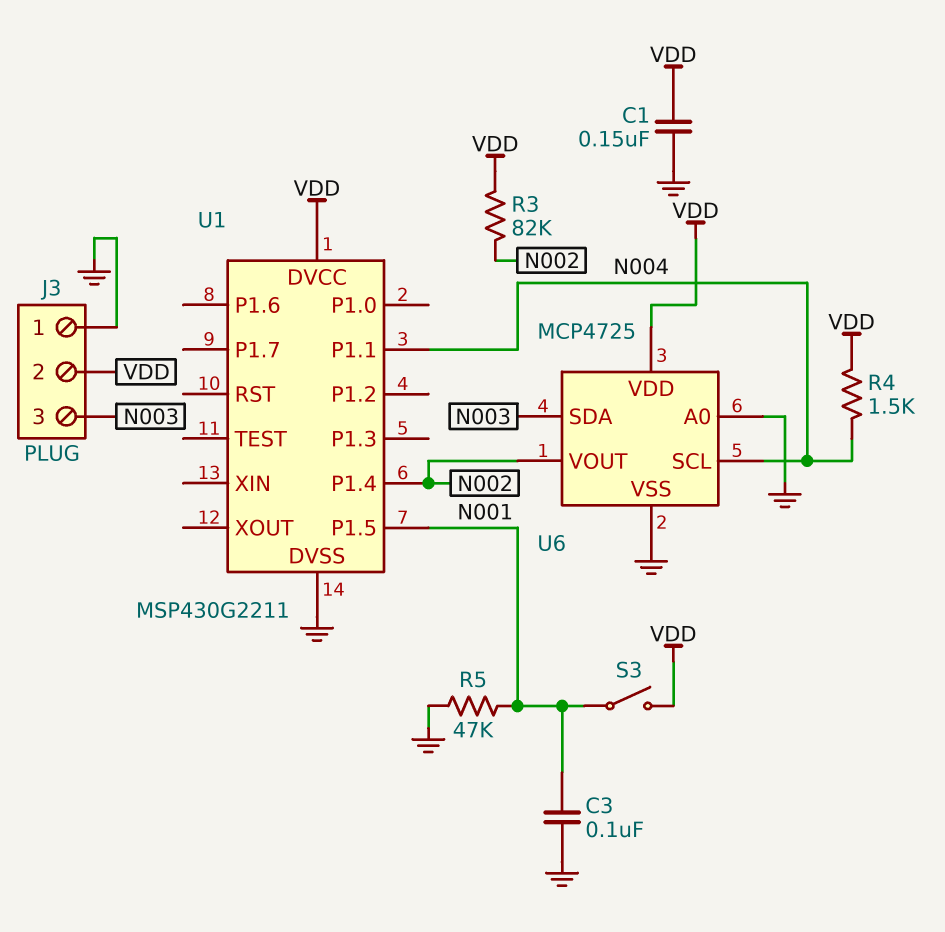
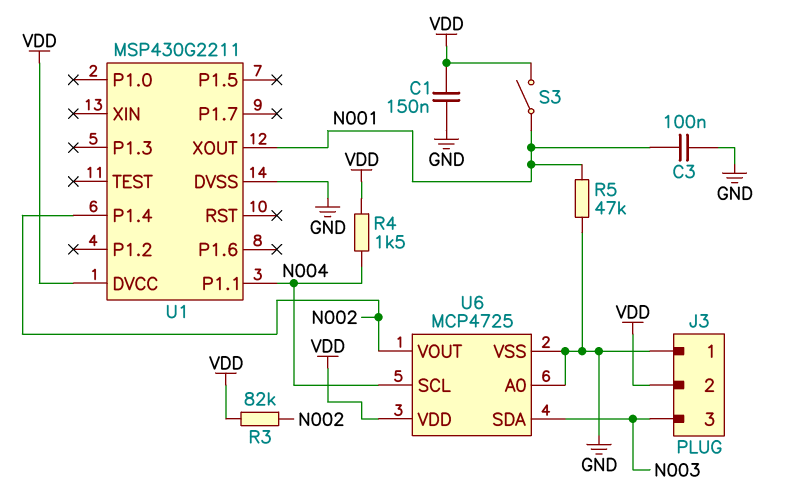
U1 pin P1.5: N001 -> none
U1 pin XOUT: none -> N001

